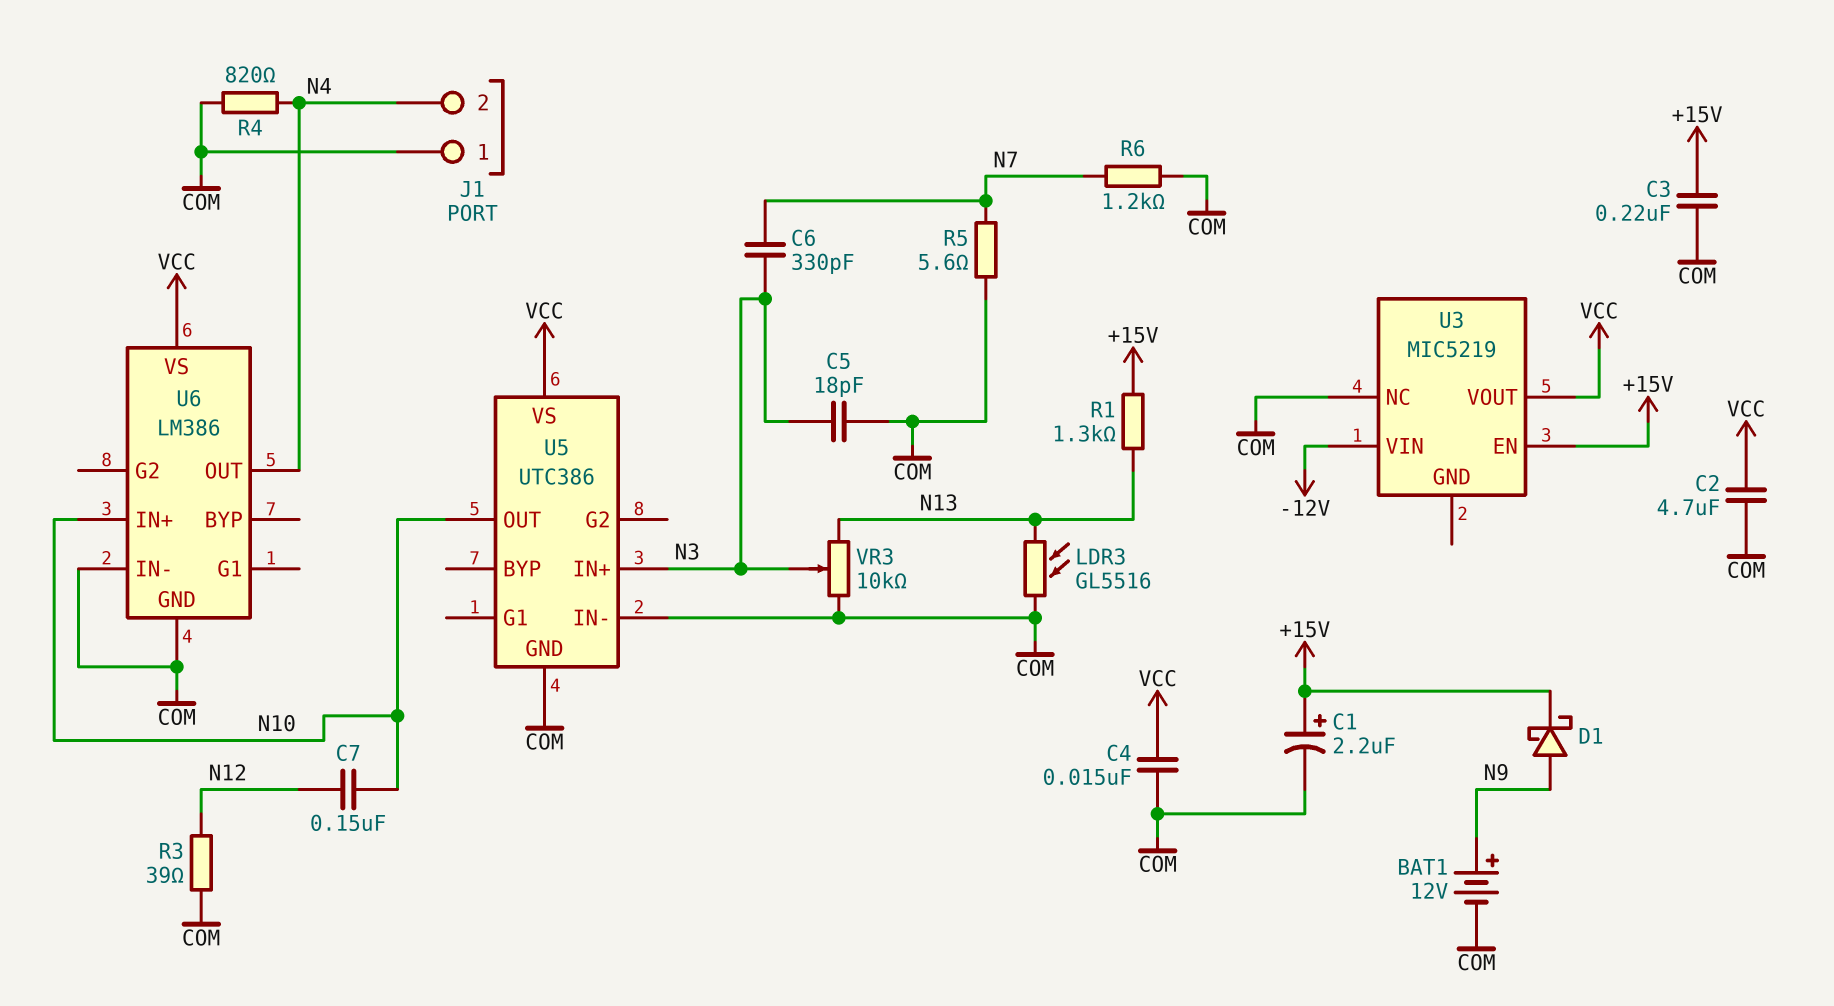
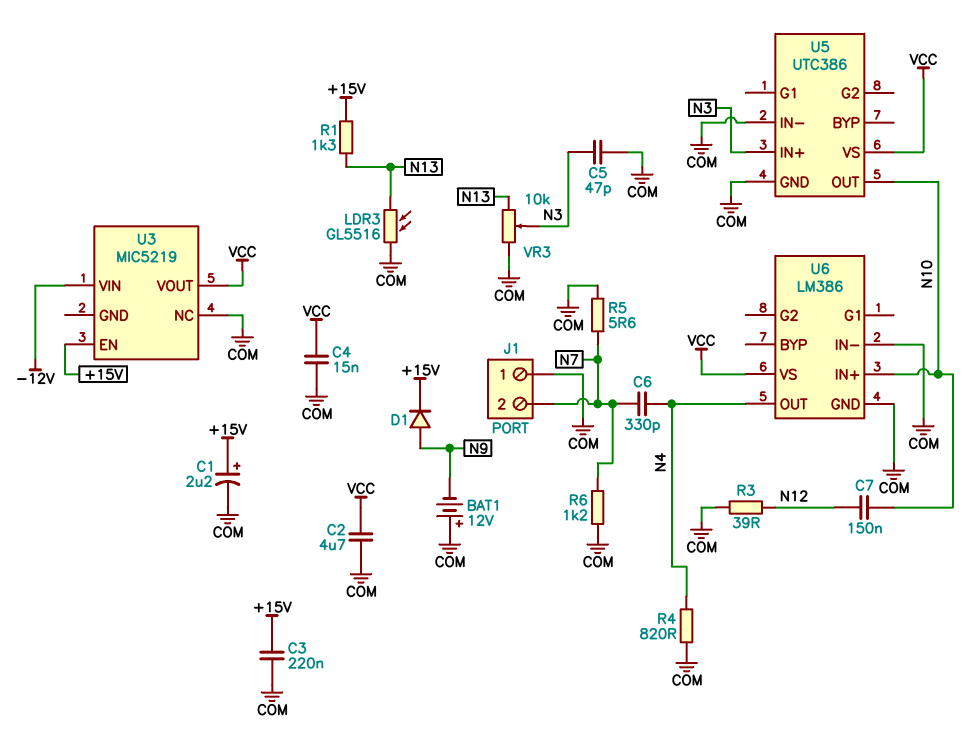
BAT1: 12V (plus N9, minus COM) -> 12V (plus COM, minus N9)
C5: 18pF (COM, N3) -> 47pF (COM, N3)
C6: 330pF (N3, N7) -> 330pF (N4, N7)
D1: schottky (A N9, K +15V) -> diode (A N9, K +15V)
J1 pin 2: N4 -> N7

